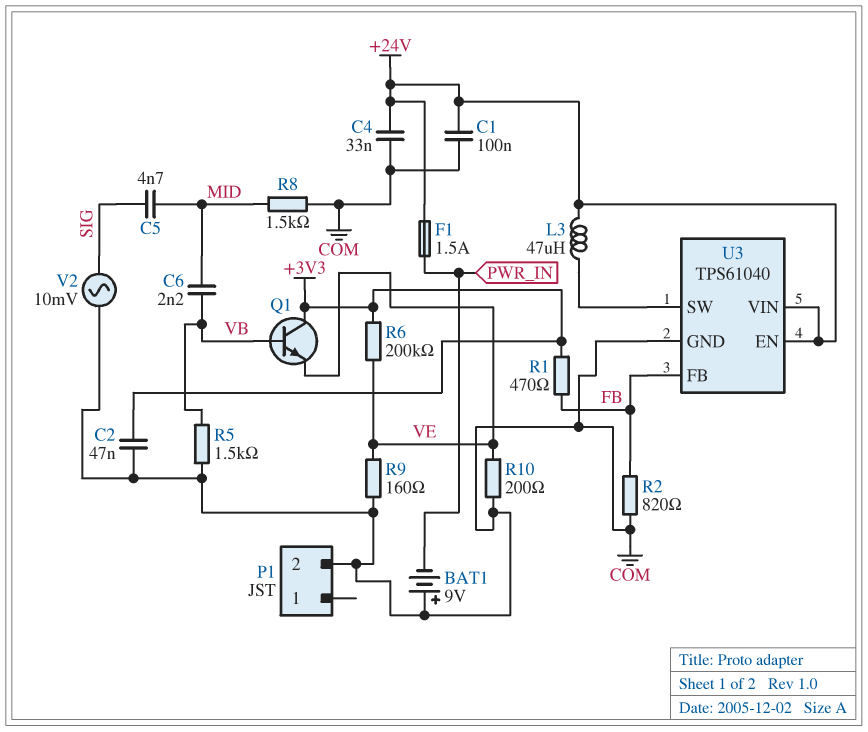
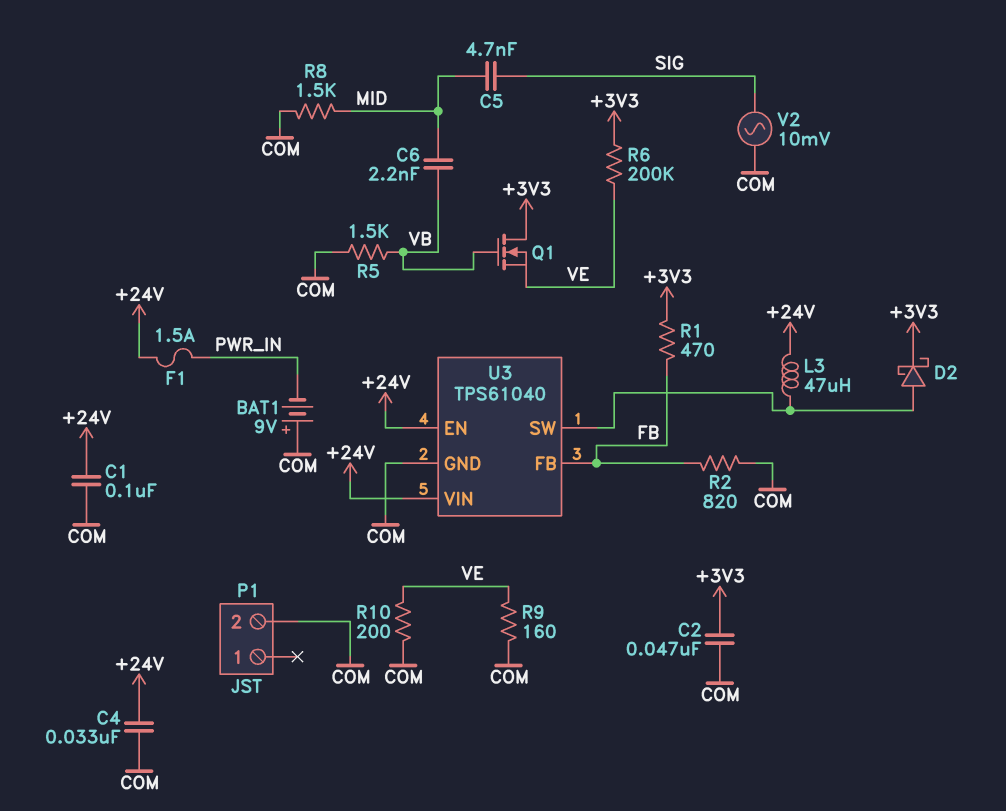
D2: none -> schottky (A U3/SW, K +3V3)
Q1: NPN (B VB, C +3V3, E VE) -> NMOS (G VB, D +3V3, S VE)

